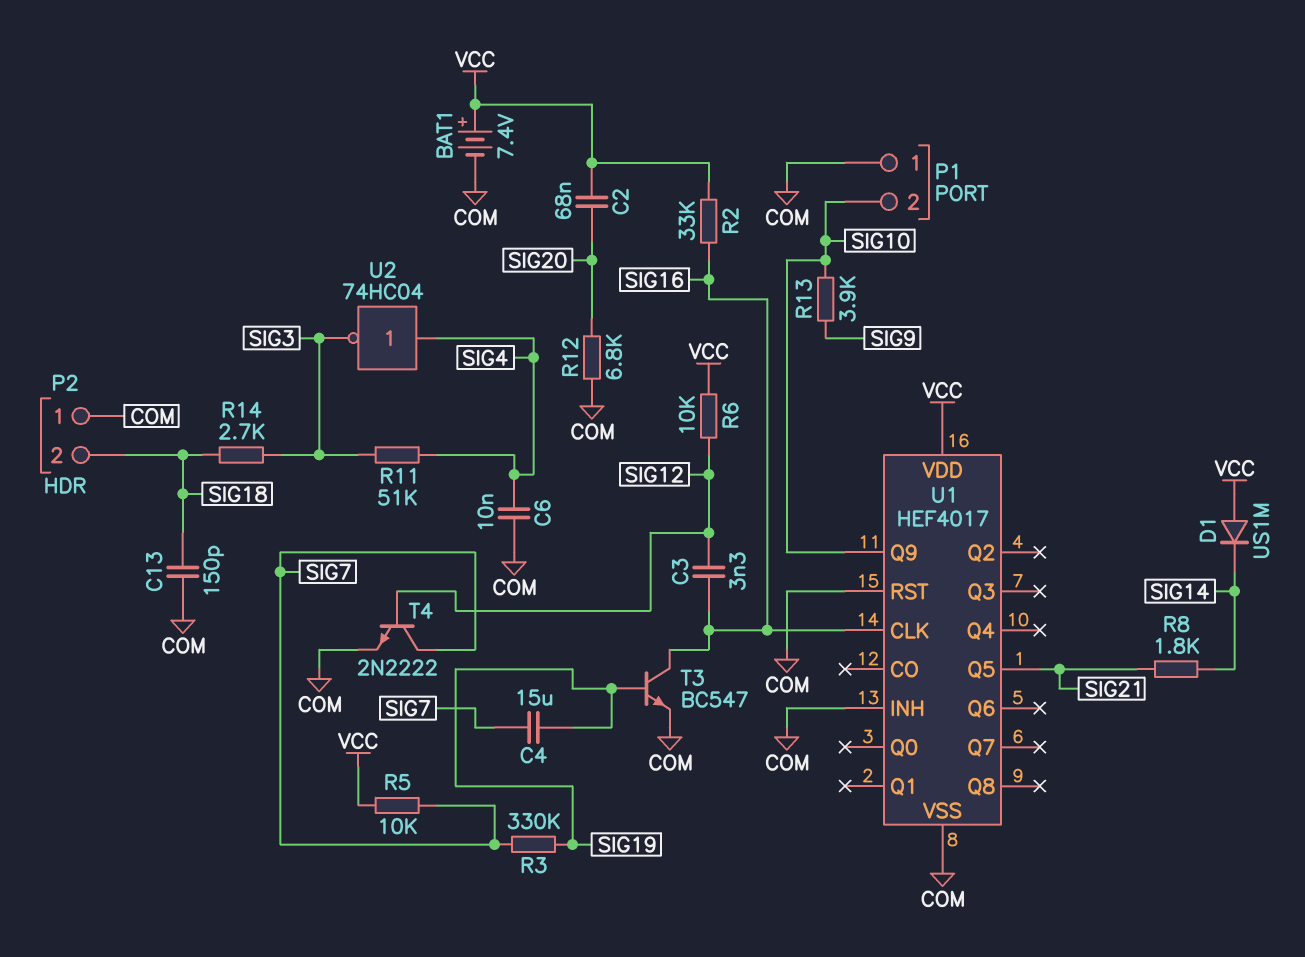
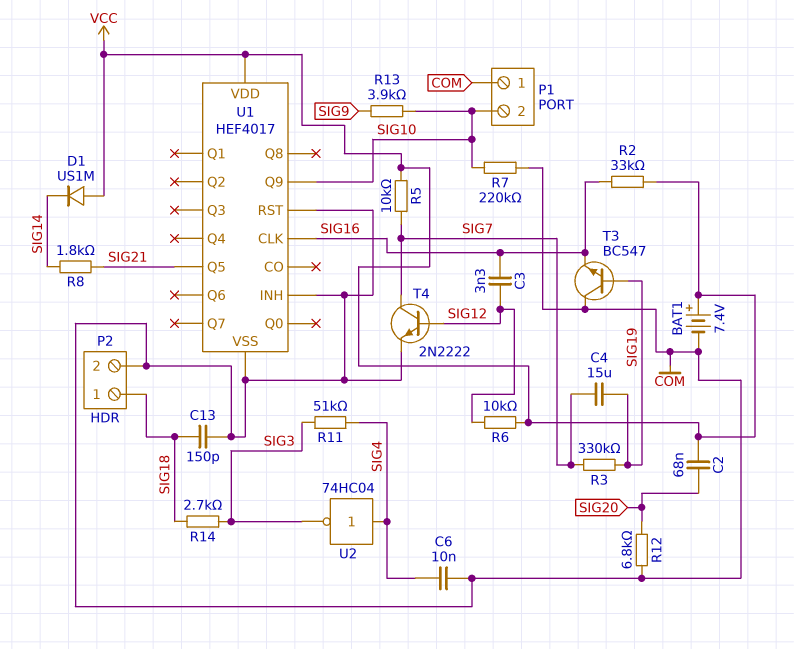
P2 pin 1: COM -> SIG18
P2 pin 2: SIG18 -> COM
R7: none -> 220k (COM, SIG10)
T3: NPN BC547 (B SIG19, C SIG16, E COM) -> NPN BC547 (B SIG19, C COM, E SIG16)

